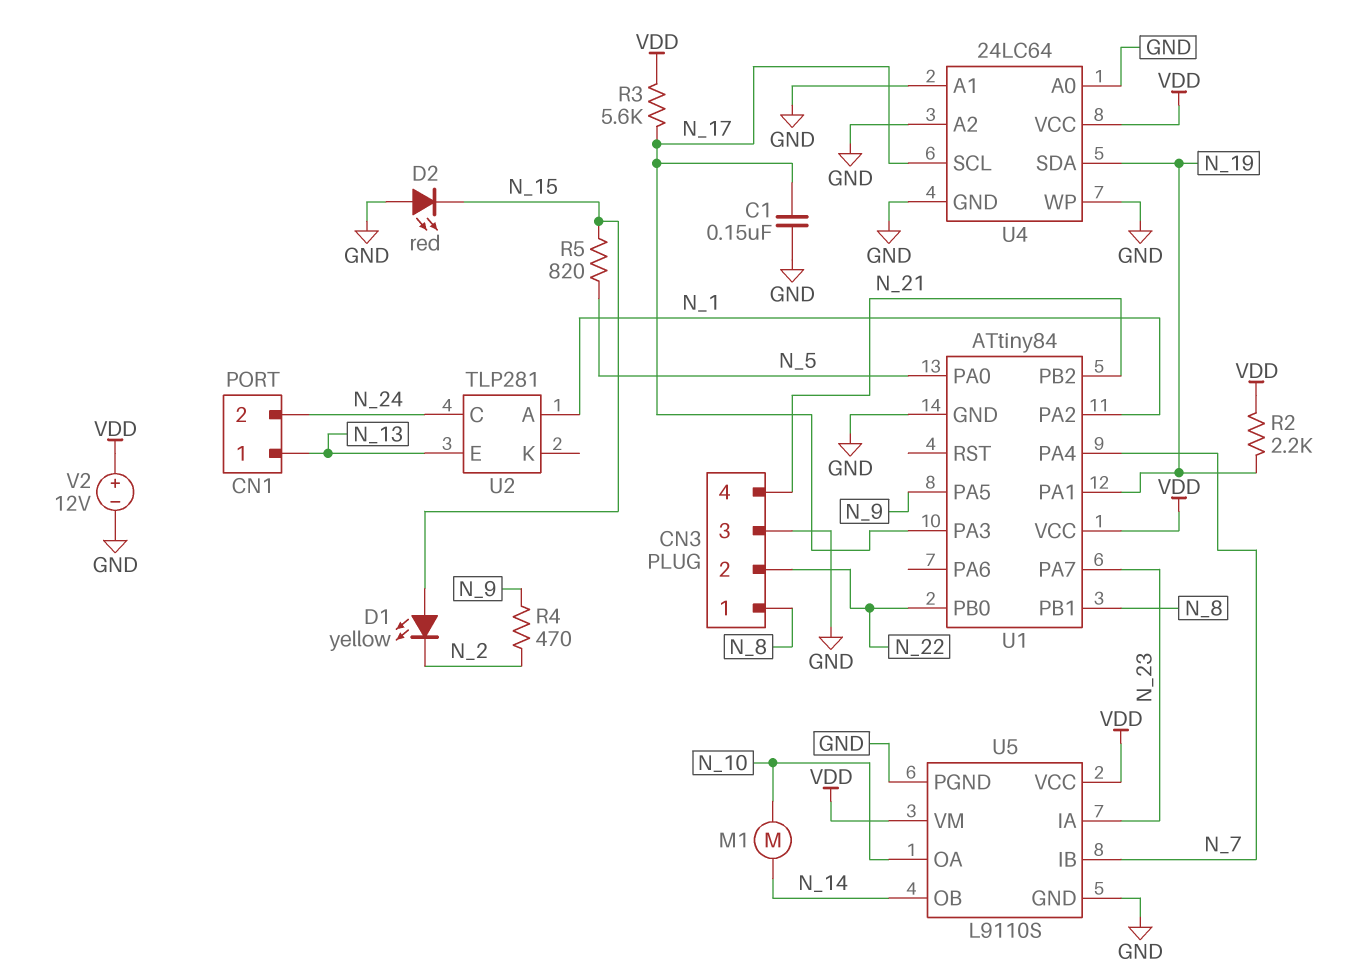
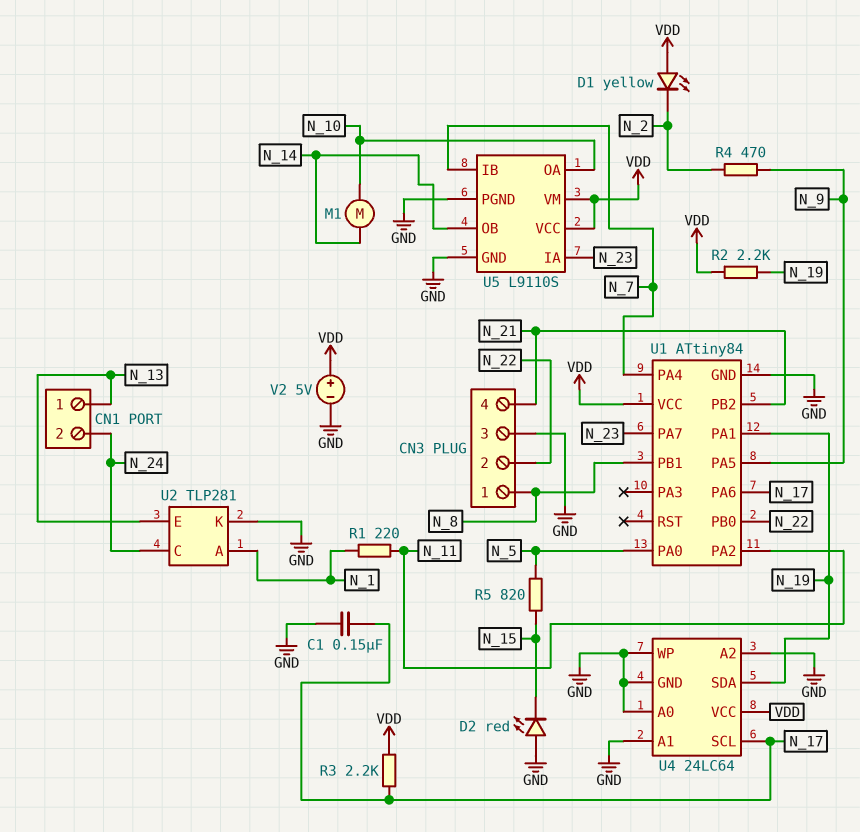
D1: LED yellow (A N_15, K N_2) -> LED yellow (A VDD, K N_2)
R1: none -> 220 (N_1, N_11)
R3: 5.6k (N_17, VDD) -> 2.2k (N_17, VDD)
U1 pin PA2: N_1 -> N_11
U1 pin PA3: N_17 -> none
U1 pin PA6: none -> N_17
U2 pin K: none -> GND
V2: 12V (plus VDD, minus GND) -> 5V (plus VDD, minus GND)

